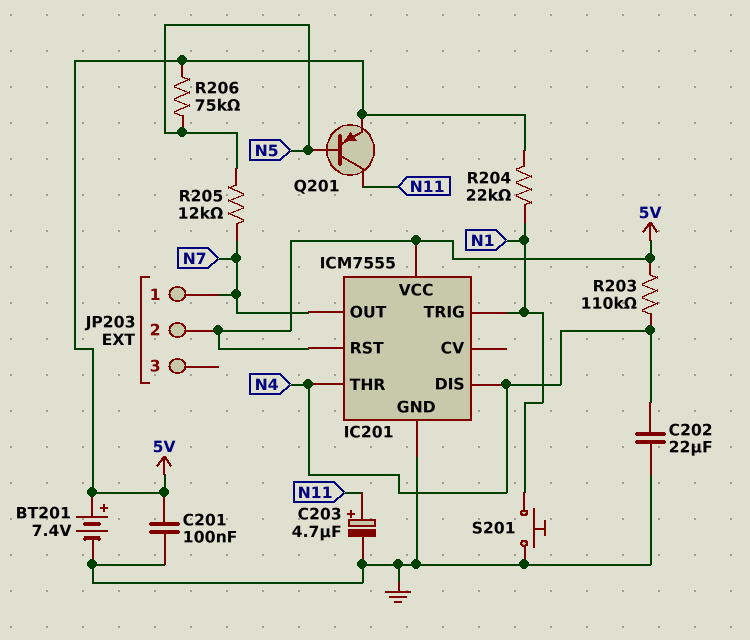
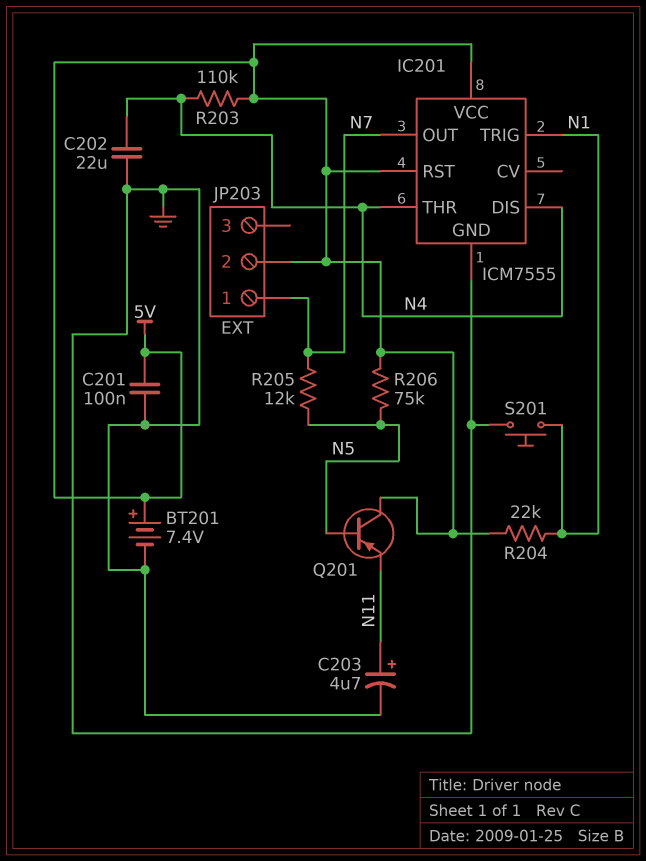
Q201: PNP (B N5, C N11, E 5V) -> PNP (B N5, C 5V, E N11)

